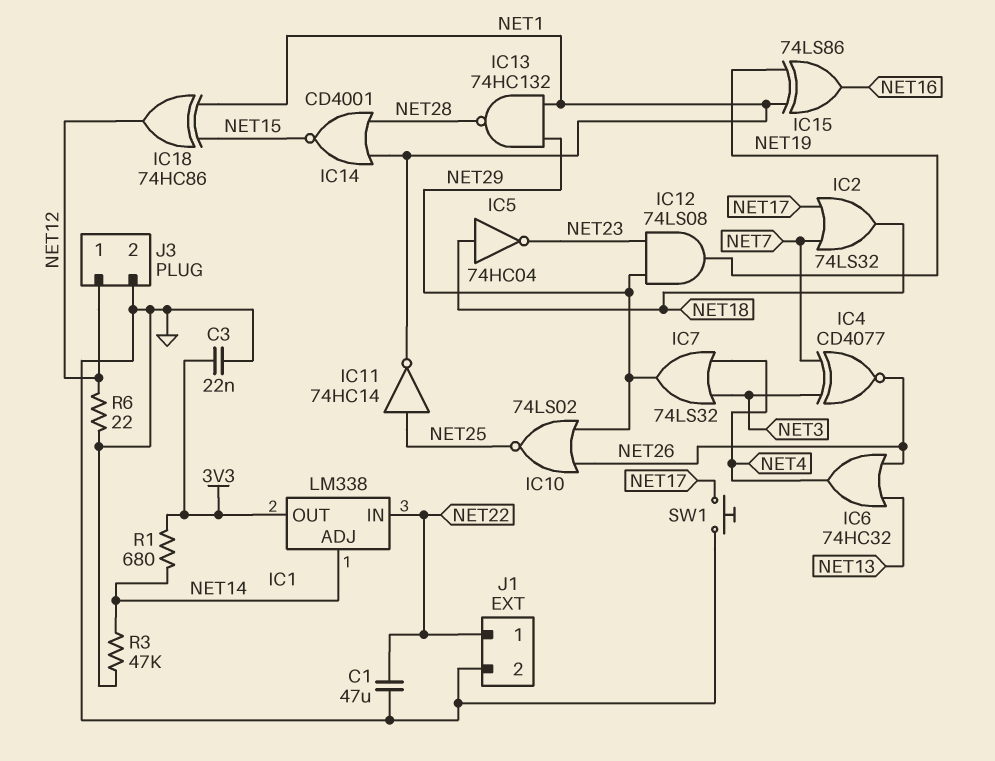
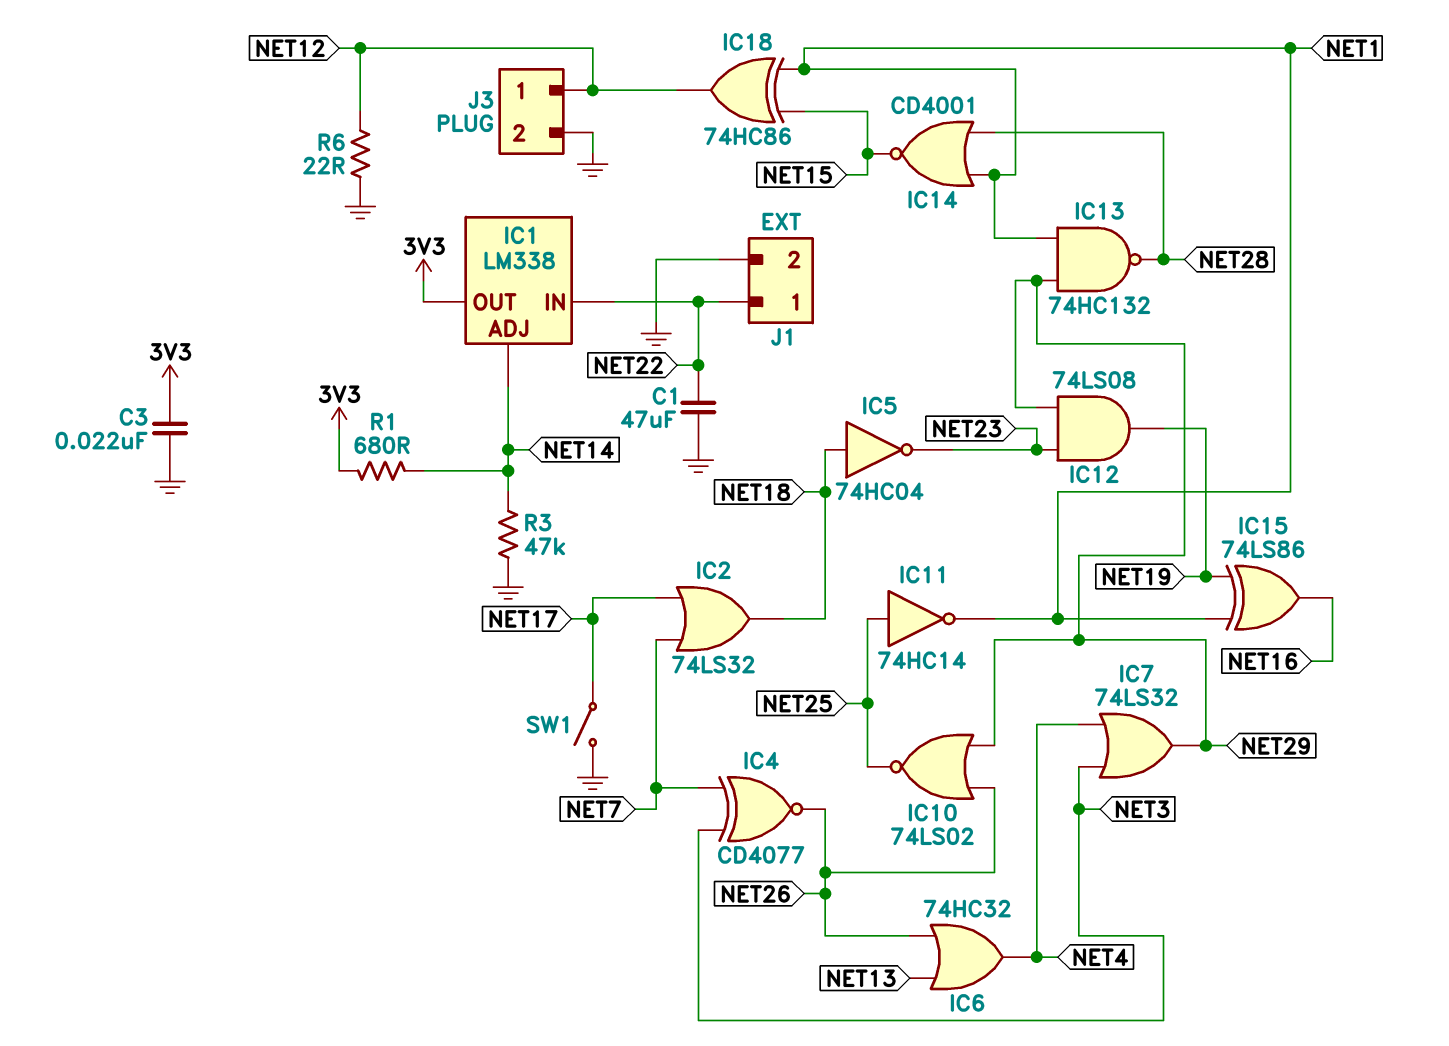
SW1: button (GND, NET17) -> switch (GND, NET17)

